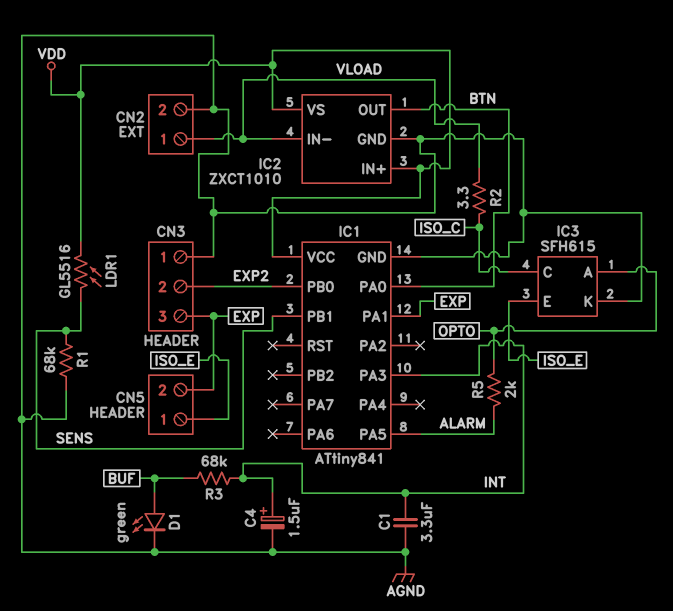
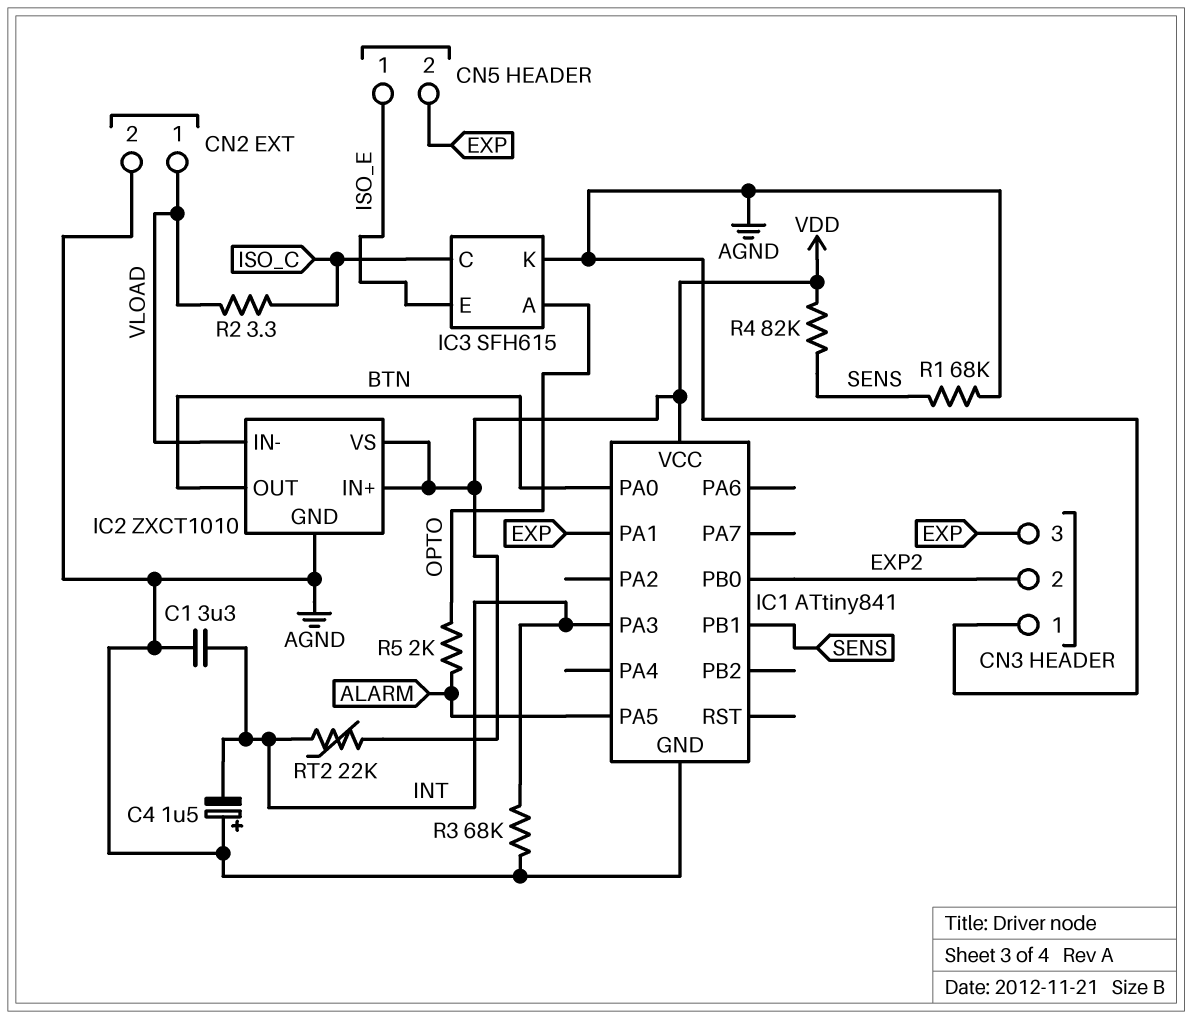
C4: 1.5uF (plus INT, minus AGND) -> 1.5uF (plus AGND, minus INT)
D1: LED green (A BUF, K AGND) -> none
LDR1: GL5516 (SENS, VDD) -> none
R3: 68k (BUF, INT) -> 68k (AGND, INT)
R4: none -> 82k (SENS, VDD)
RT2: none -> 22k (INT, VDD)

